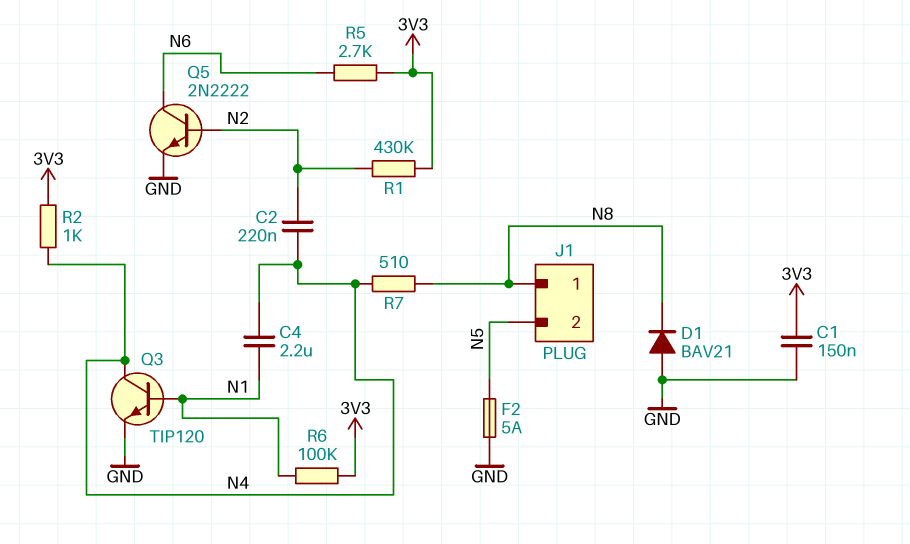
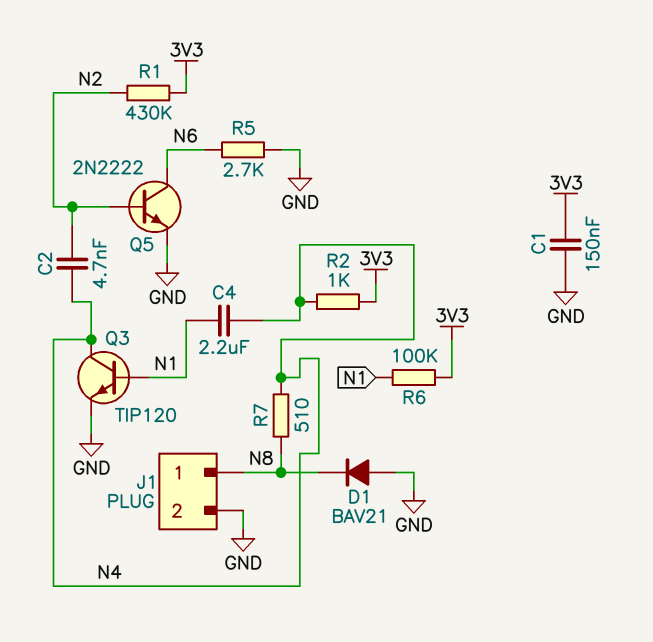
C2: 220nF (N2, N4) -> 4.7nF (N2, N4)
F2: 5A (GND, N5) -> none
J1 pin 2: N5 -> GND
R5: 2.7k (3V3, N6) -> 2.7k (GND, N6)

